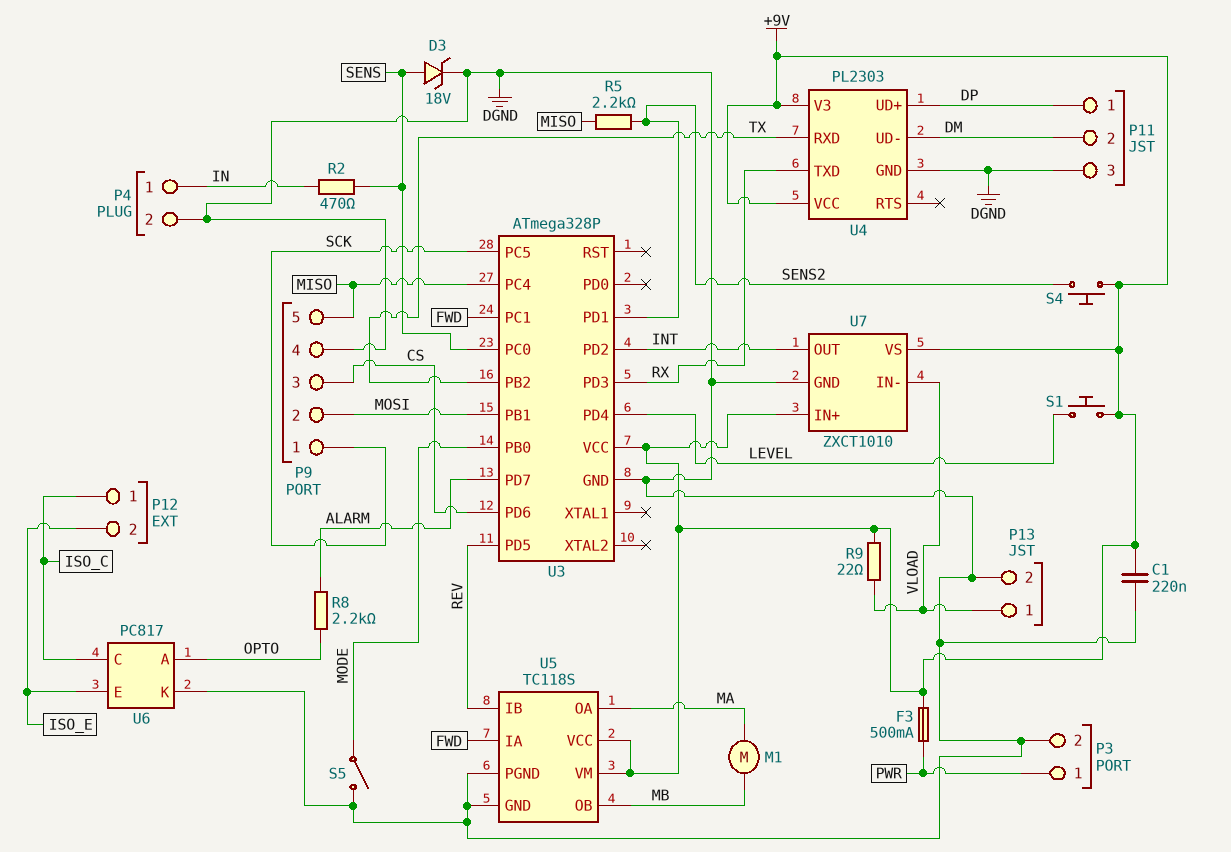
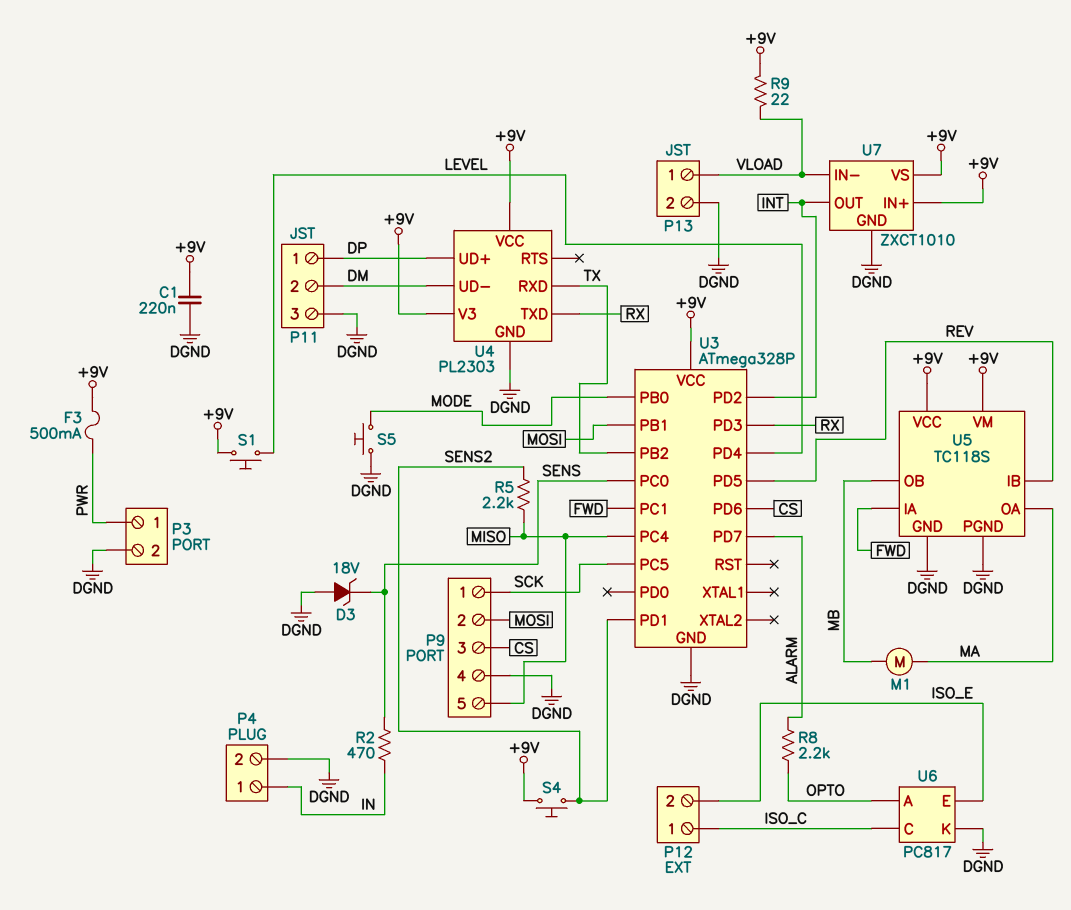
D3: zener 18V (A SENS, K DGND) -> zener 18V (A DGND, K SENS)
S5: switch (DGND, MODE) -> button (DGND, MODE)

